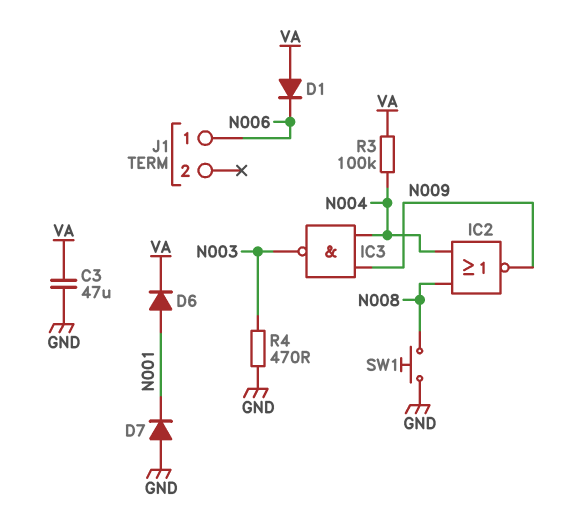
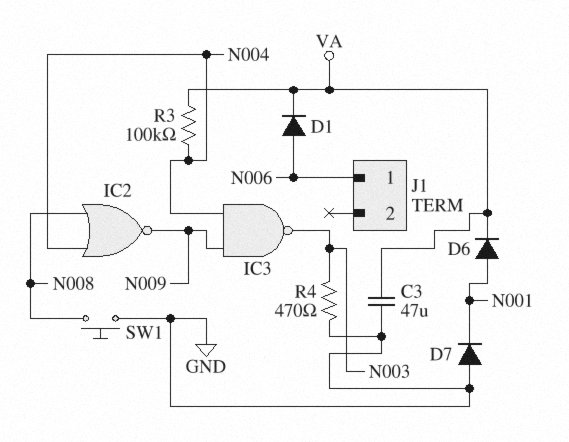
D1: diode (A VA, K N006) -> diode (A N006, K VA)

